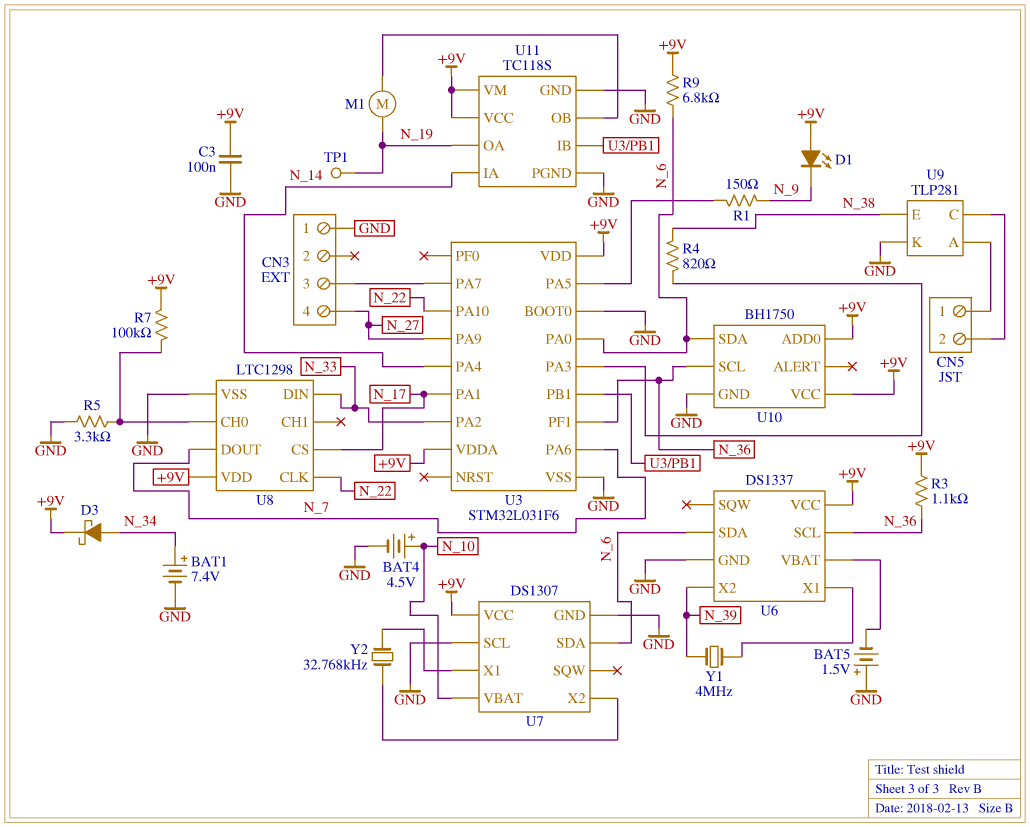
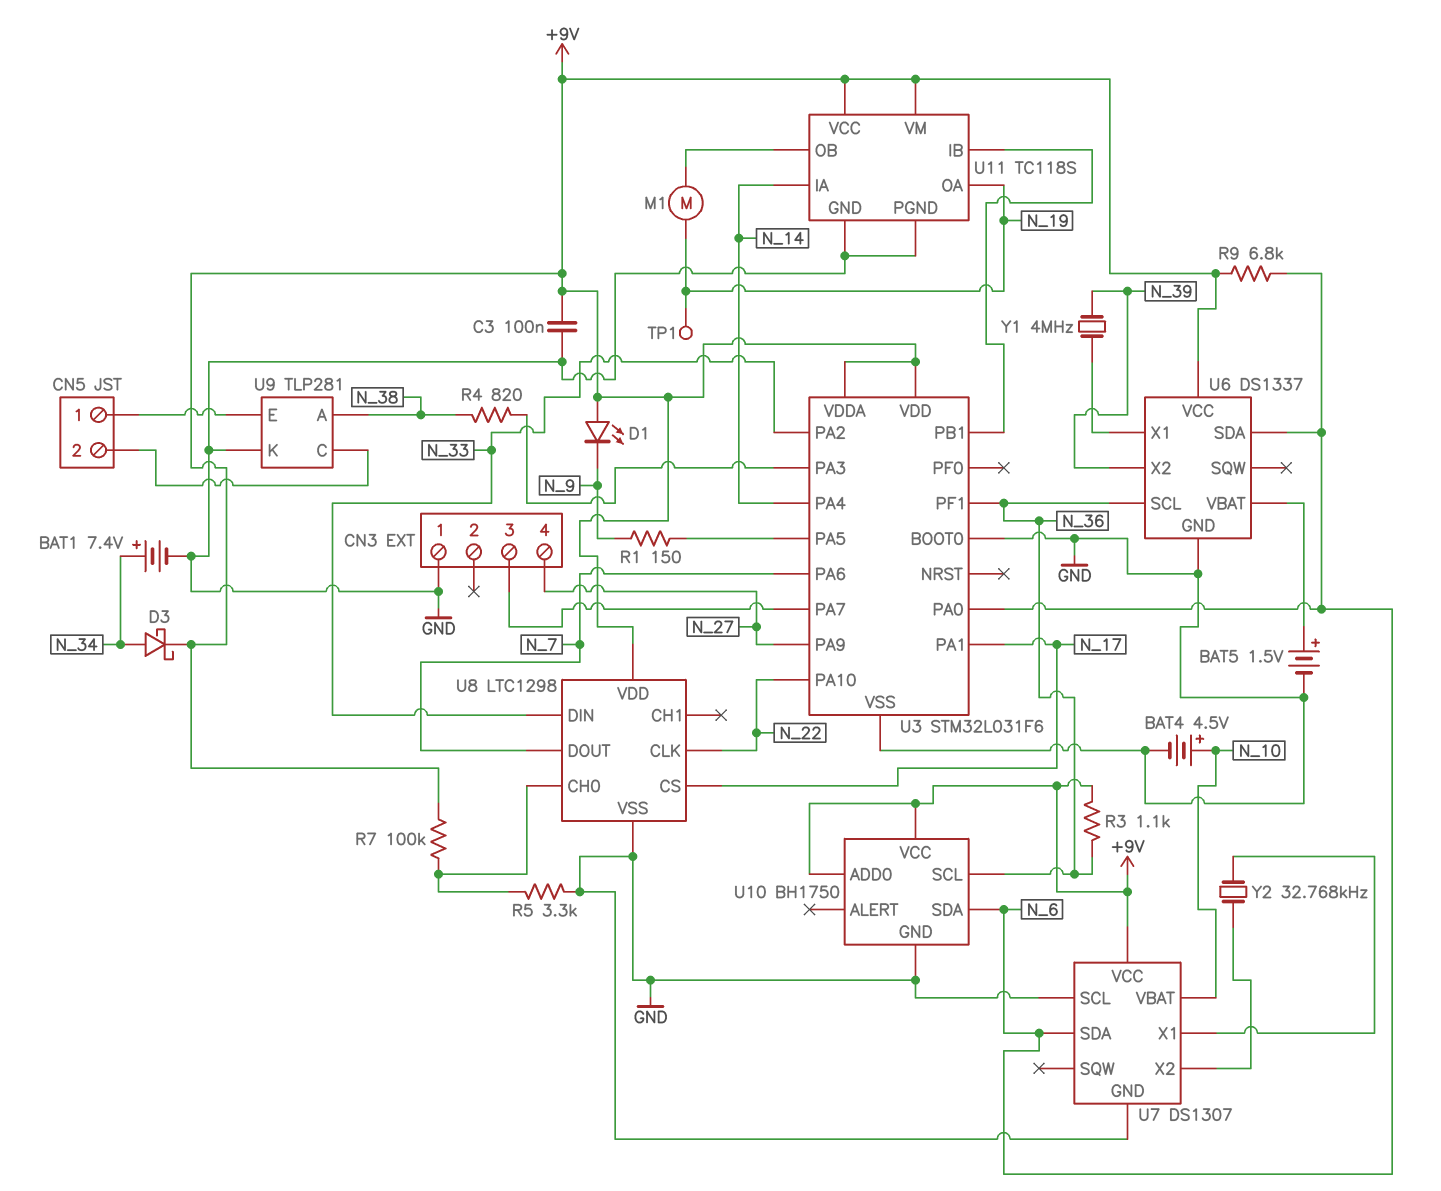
BAT5: 1.5V (plus GND, minus U6/VBAT) -> 1.5V (plus U6/VBAT, minus GND)
U9 pin A: CN5/1 -> N_38
U9 pin E: N_38 -> CN5/1

